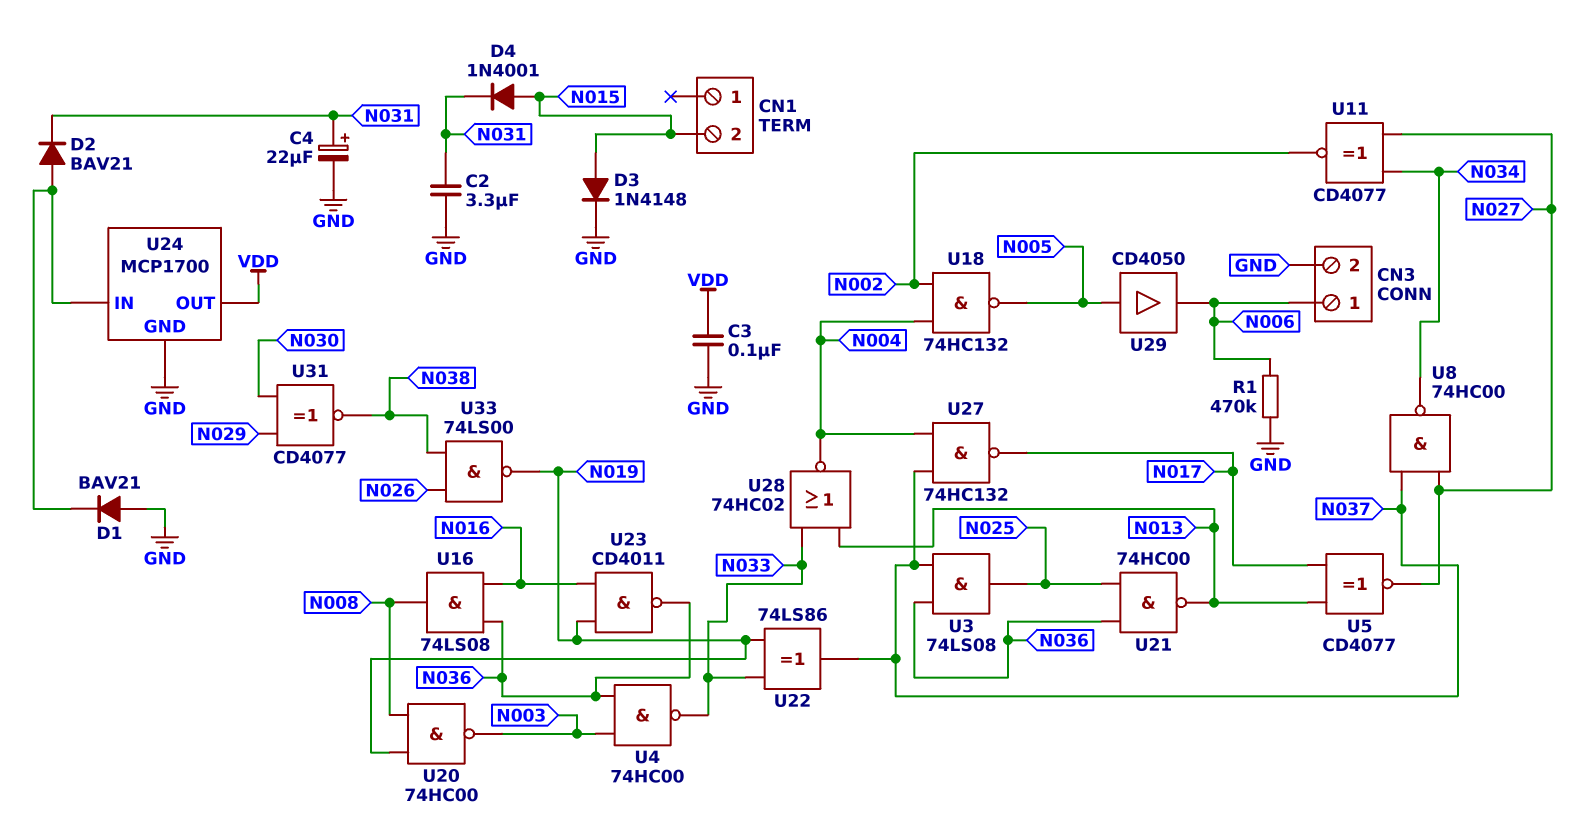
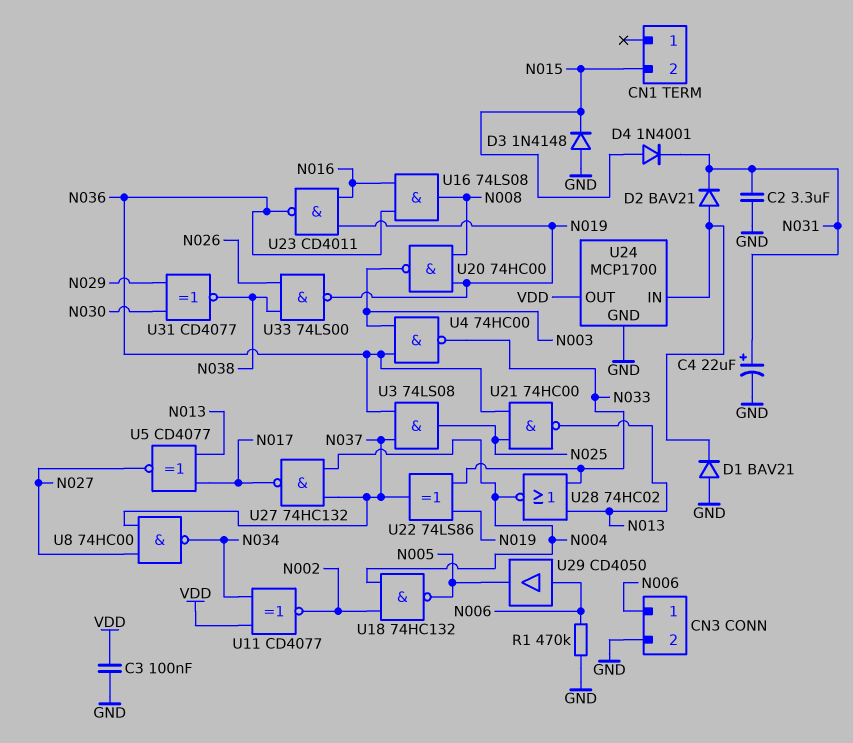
D3: diode 1N4148 (A N015, K GND) -> diode 1N4148 (A GND, K N015)
U11: XNOR CD4077 (in N027, in N034, out N002) -> XNOR CD4077 (in N034, in VDD, out N002)
U29: buffer CD4050 (in N005, out N006) -> buffer CD4050 (in N006, out N005)

